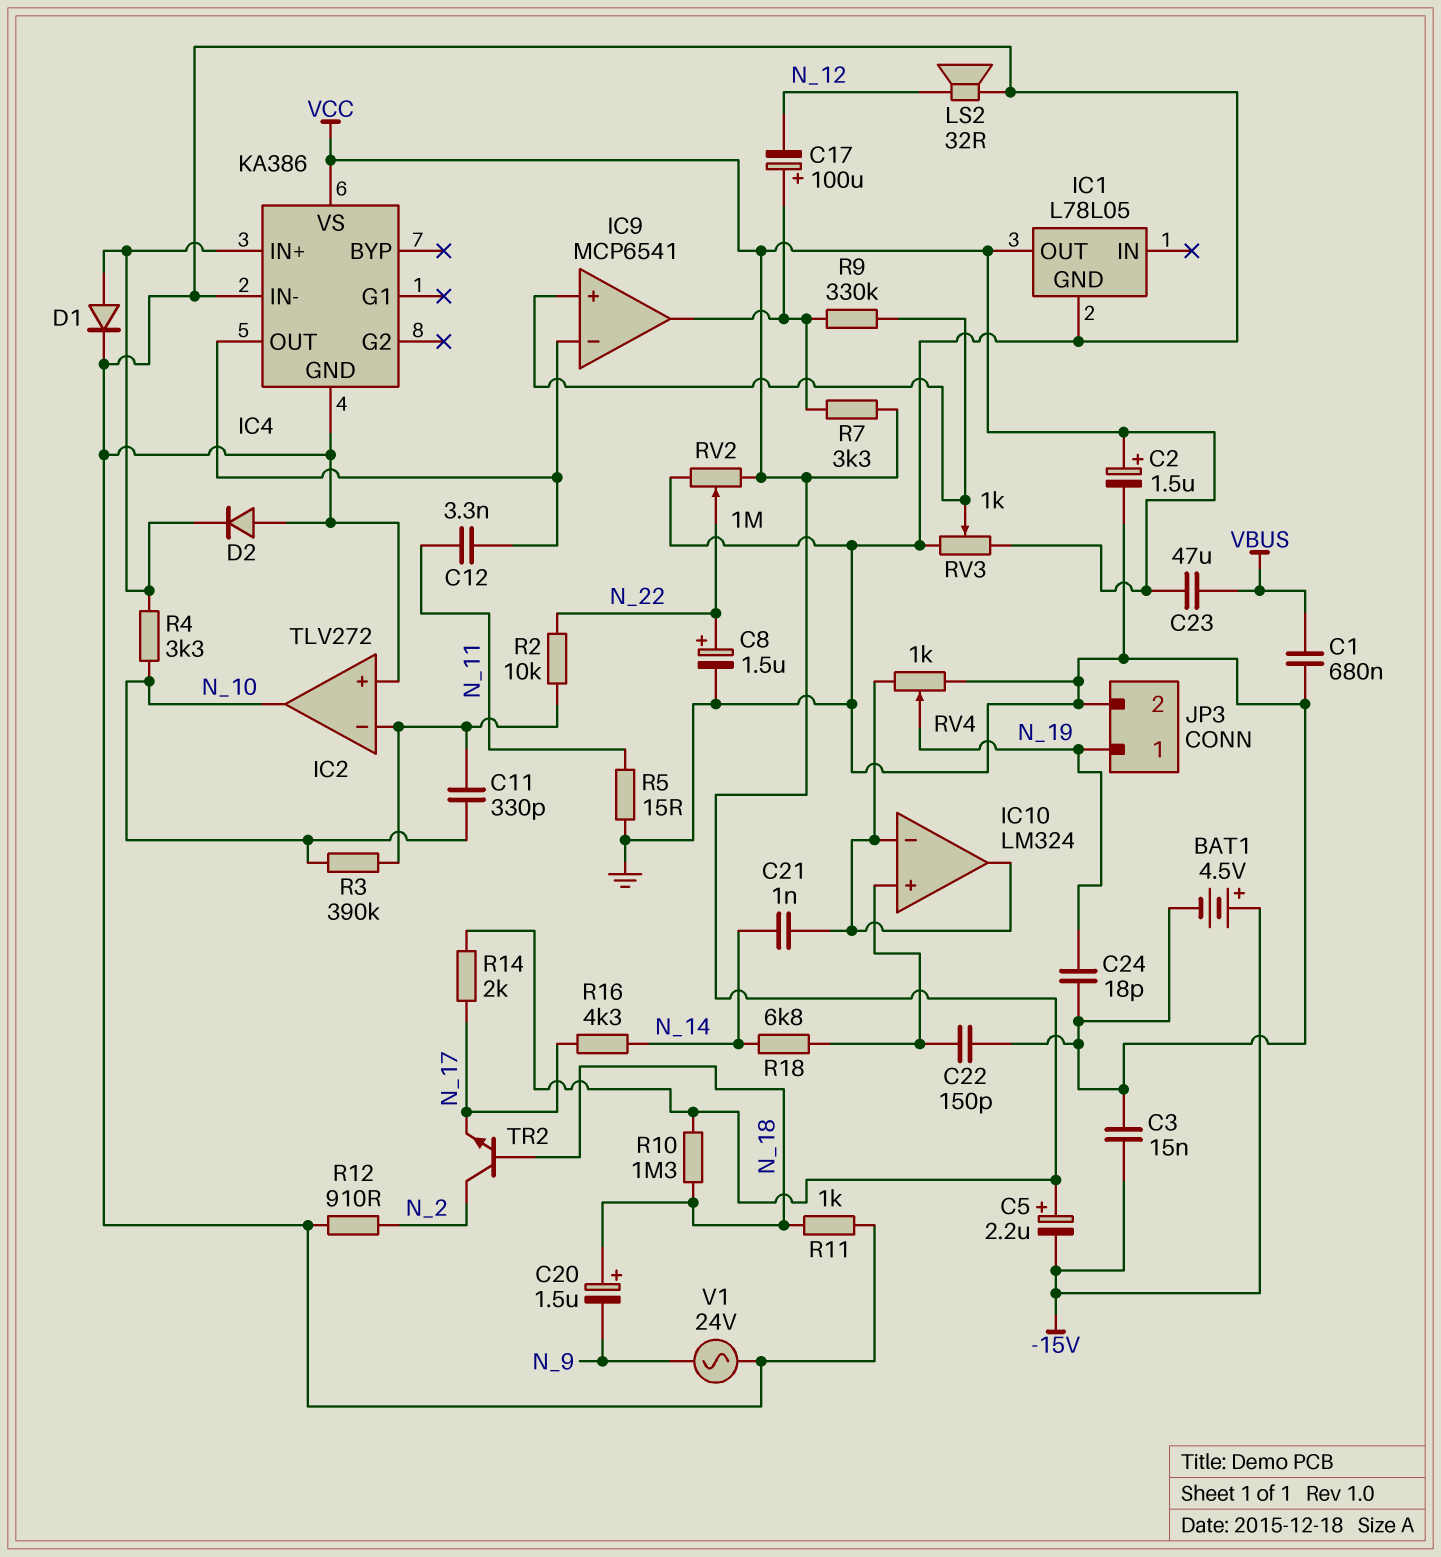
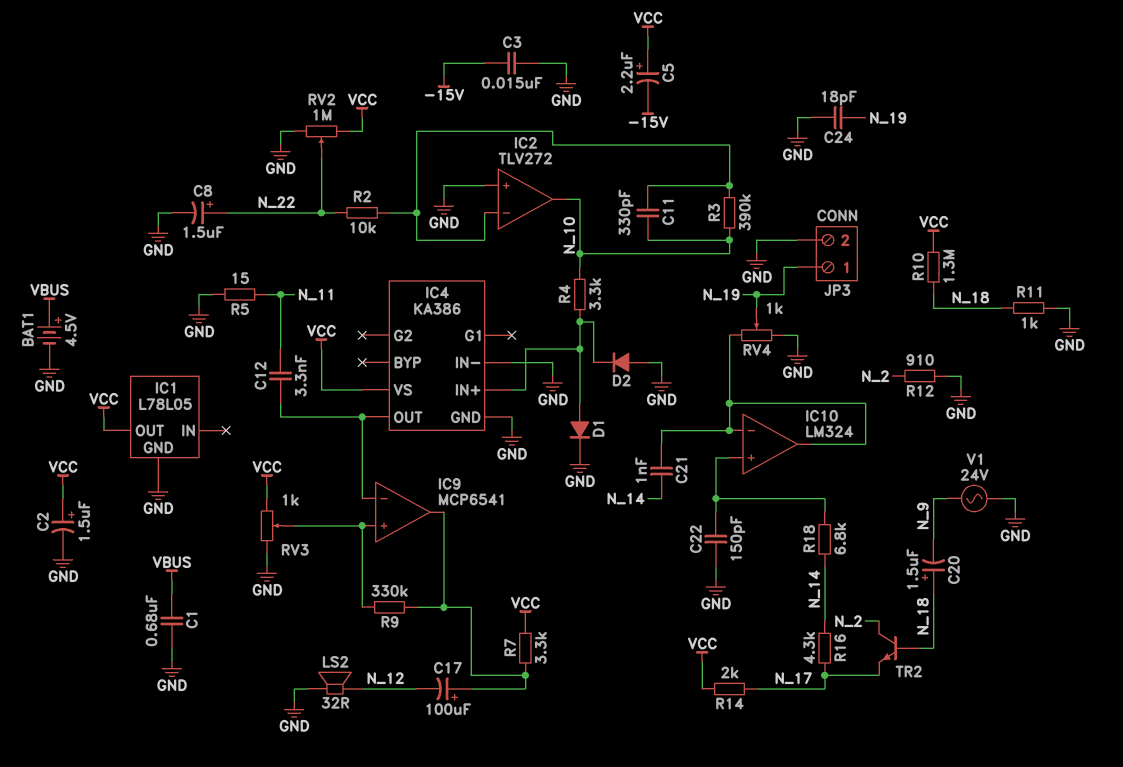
BAT1: 4.5V (plus -15V, minus GND) -> 4.5V (plus VBUS, minus GND)
C23: 47uF (VBUS, VCC) -> none

